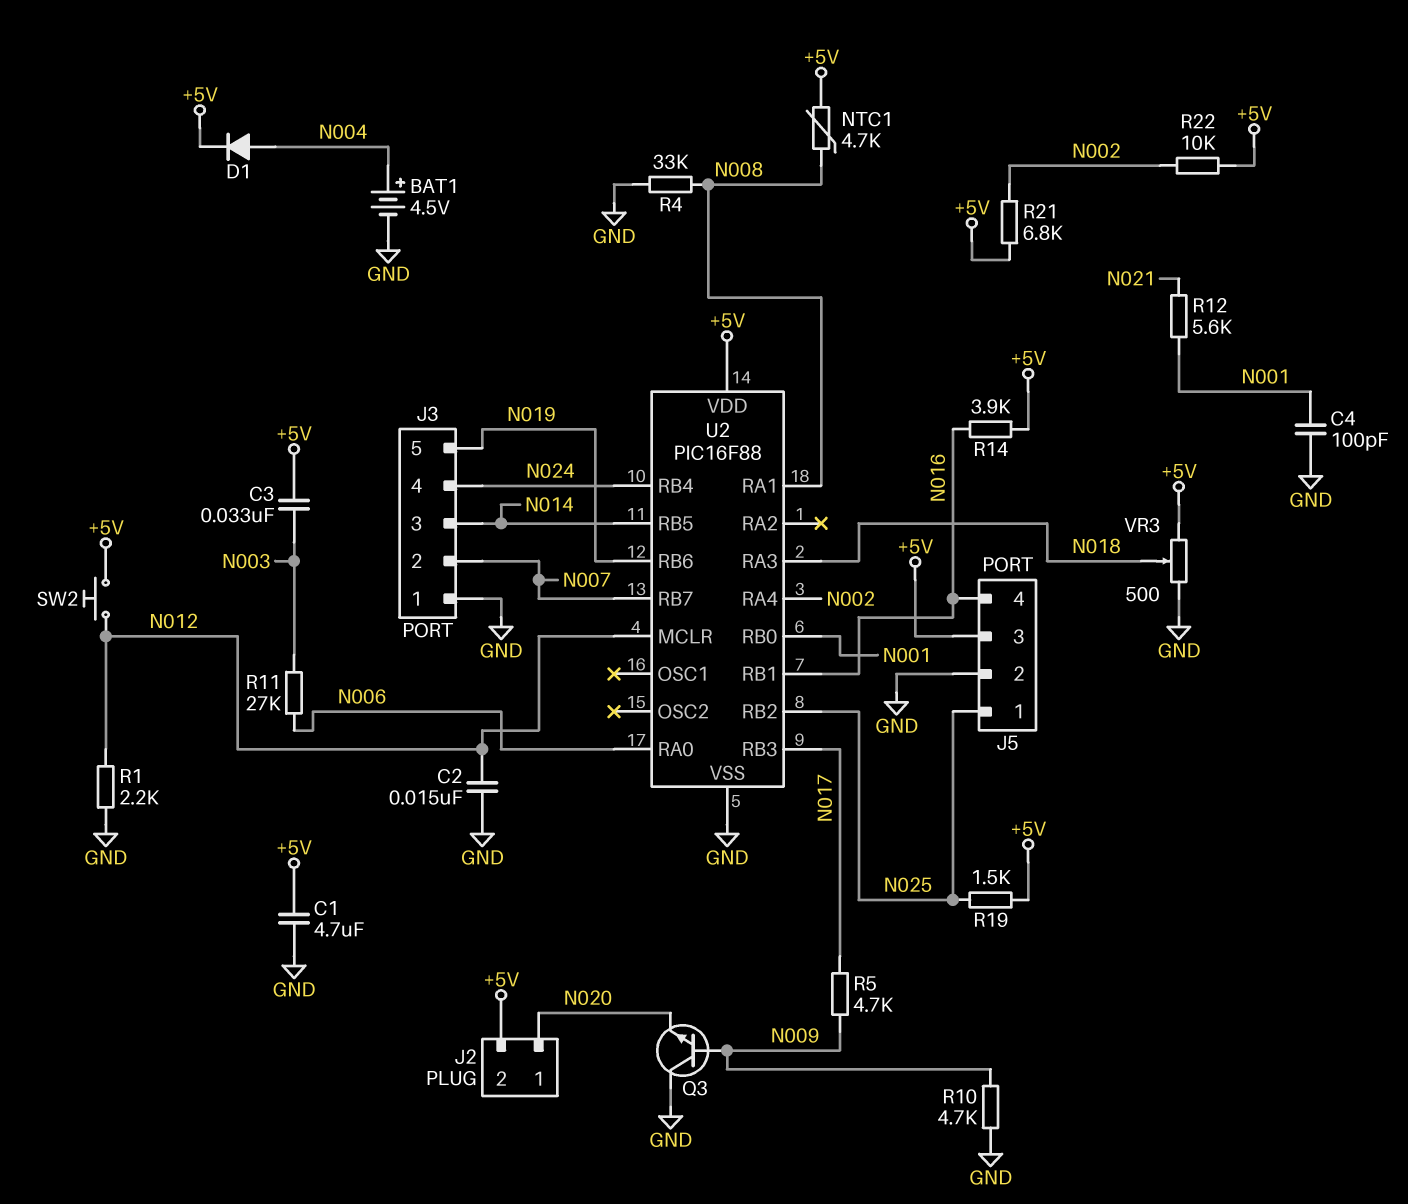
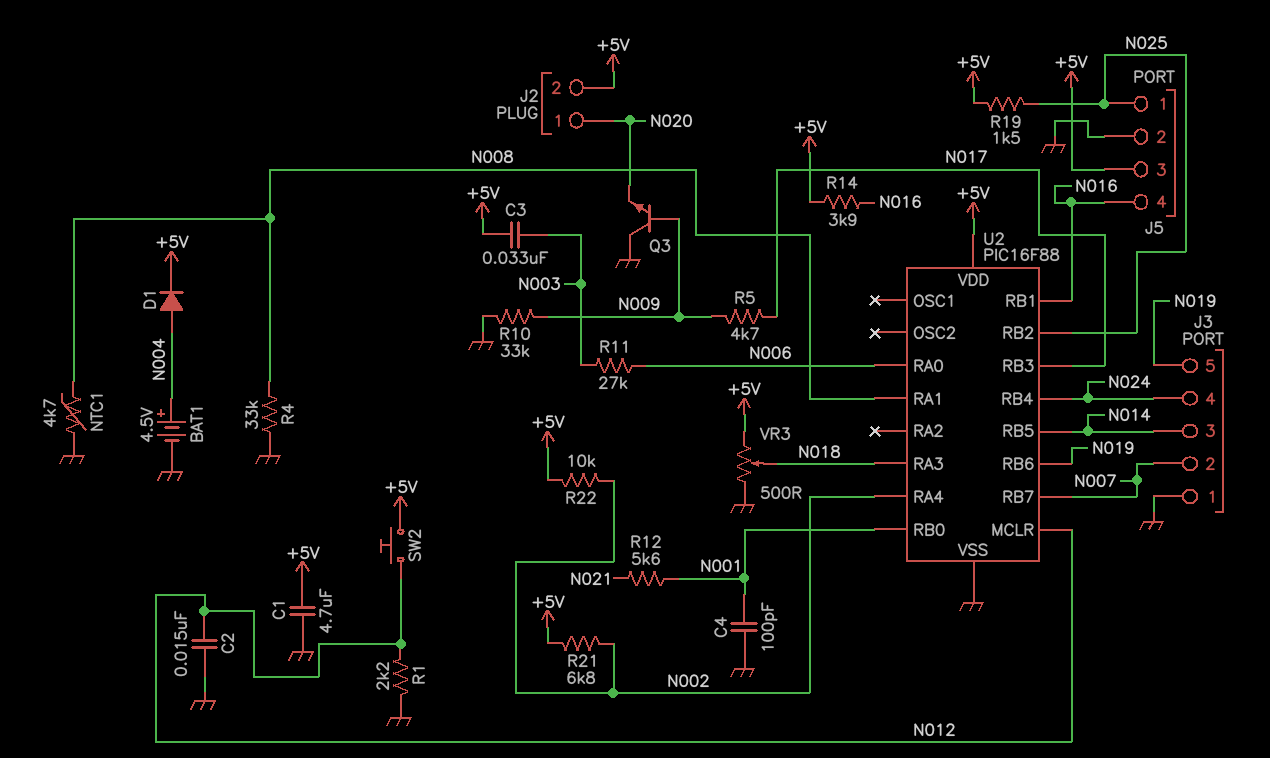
NTC1: 4.7k (+5V, N008) -> 4.7k (GND, N008)
R10: 4.7k (GND, N009) -> 33k (GND, N009)

